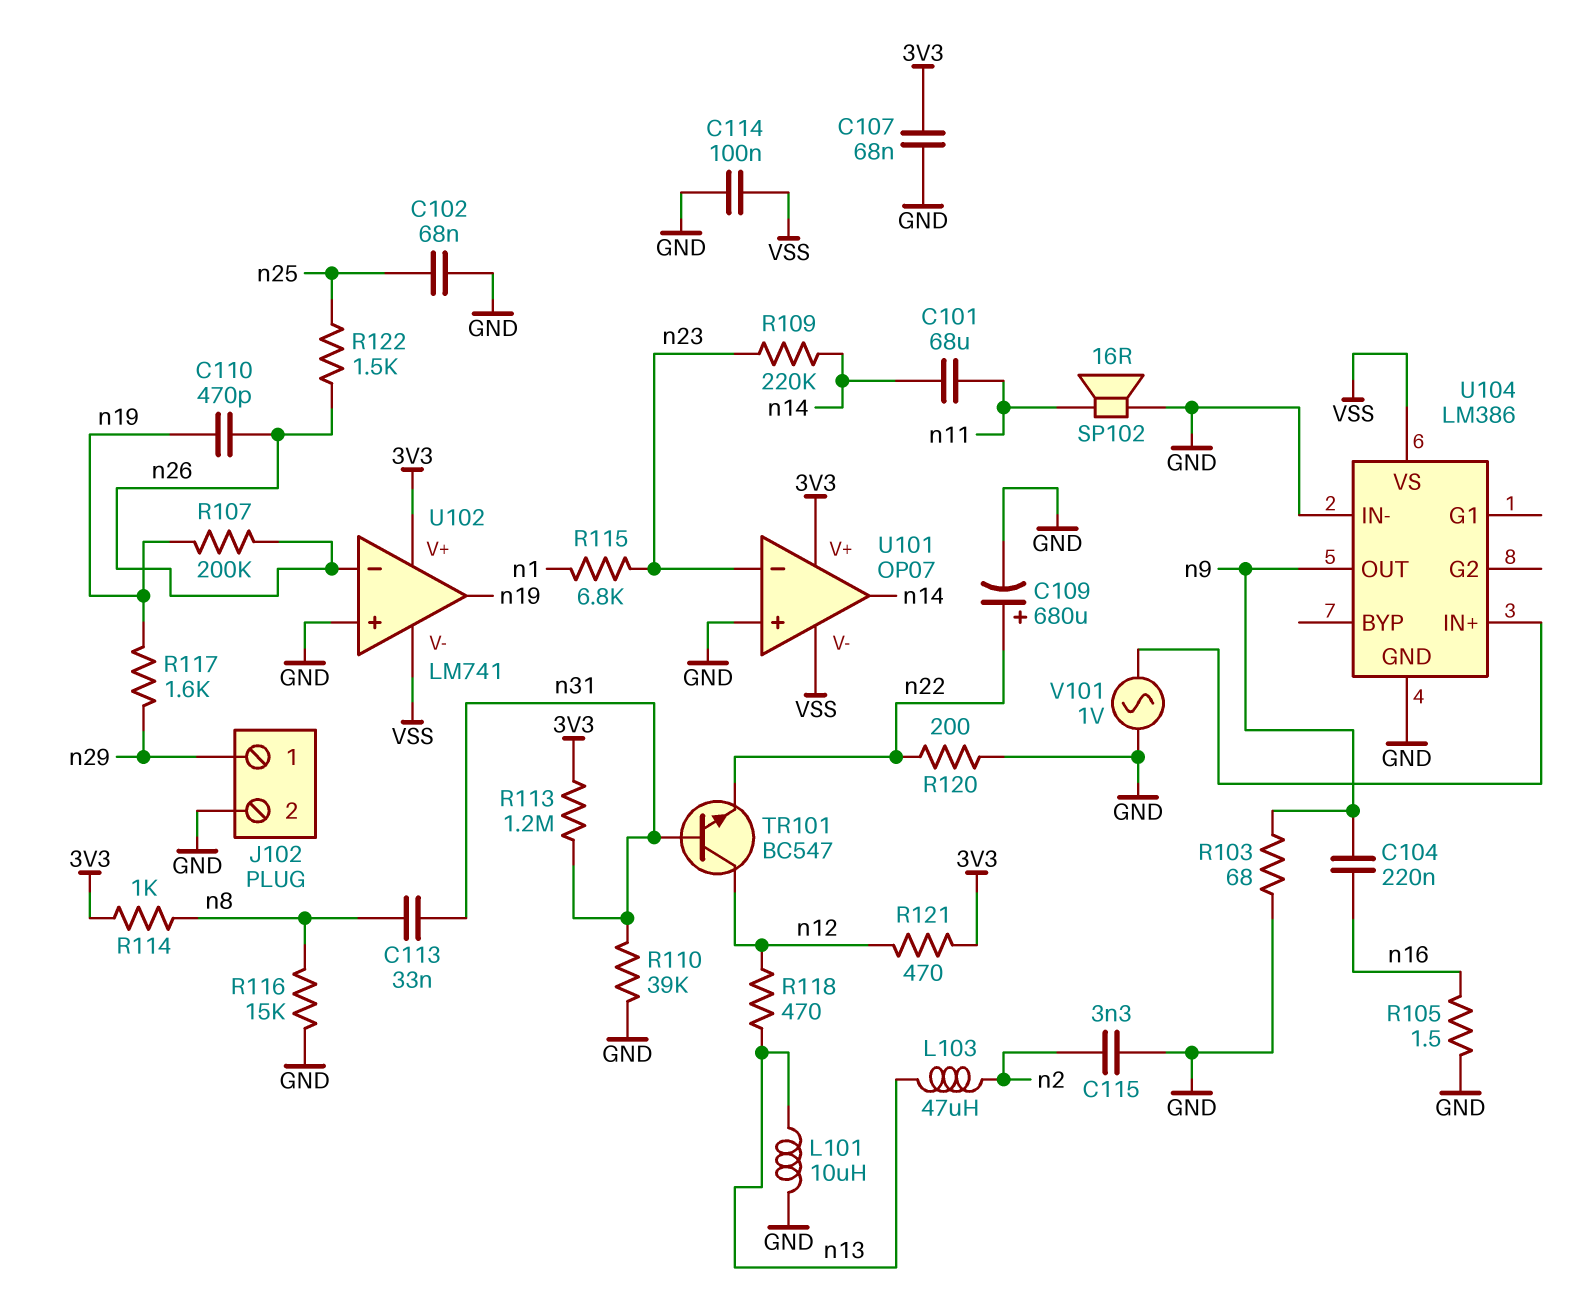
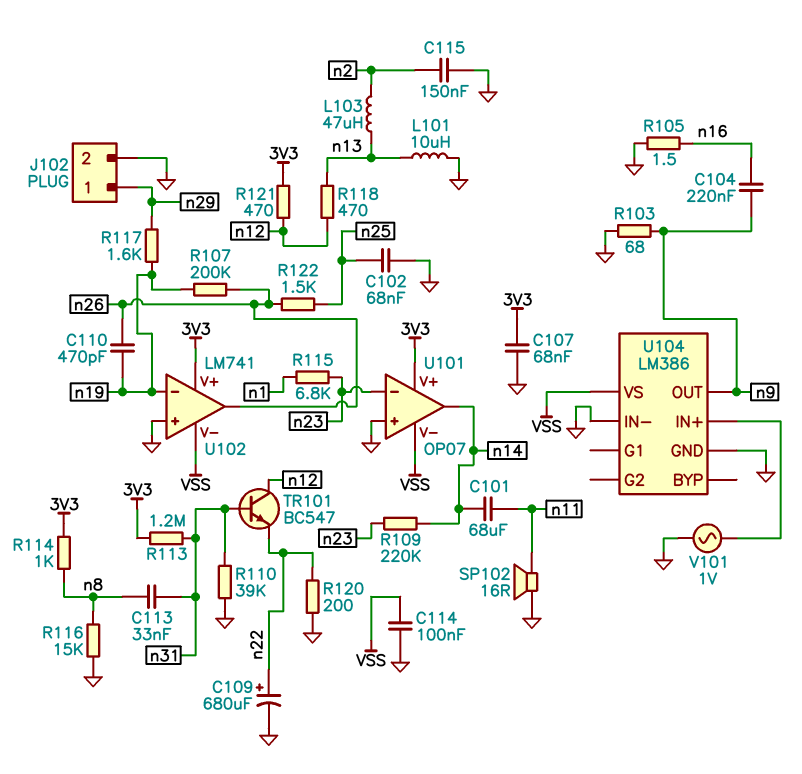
C115: 3.3nF (GND, n2) -> 150nF (GND, n2)
U102 pin in-: n26 -> n19
U102 pin out: n19 -> n26

